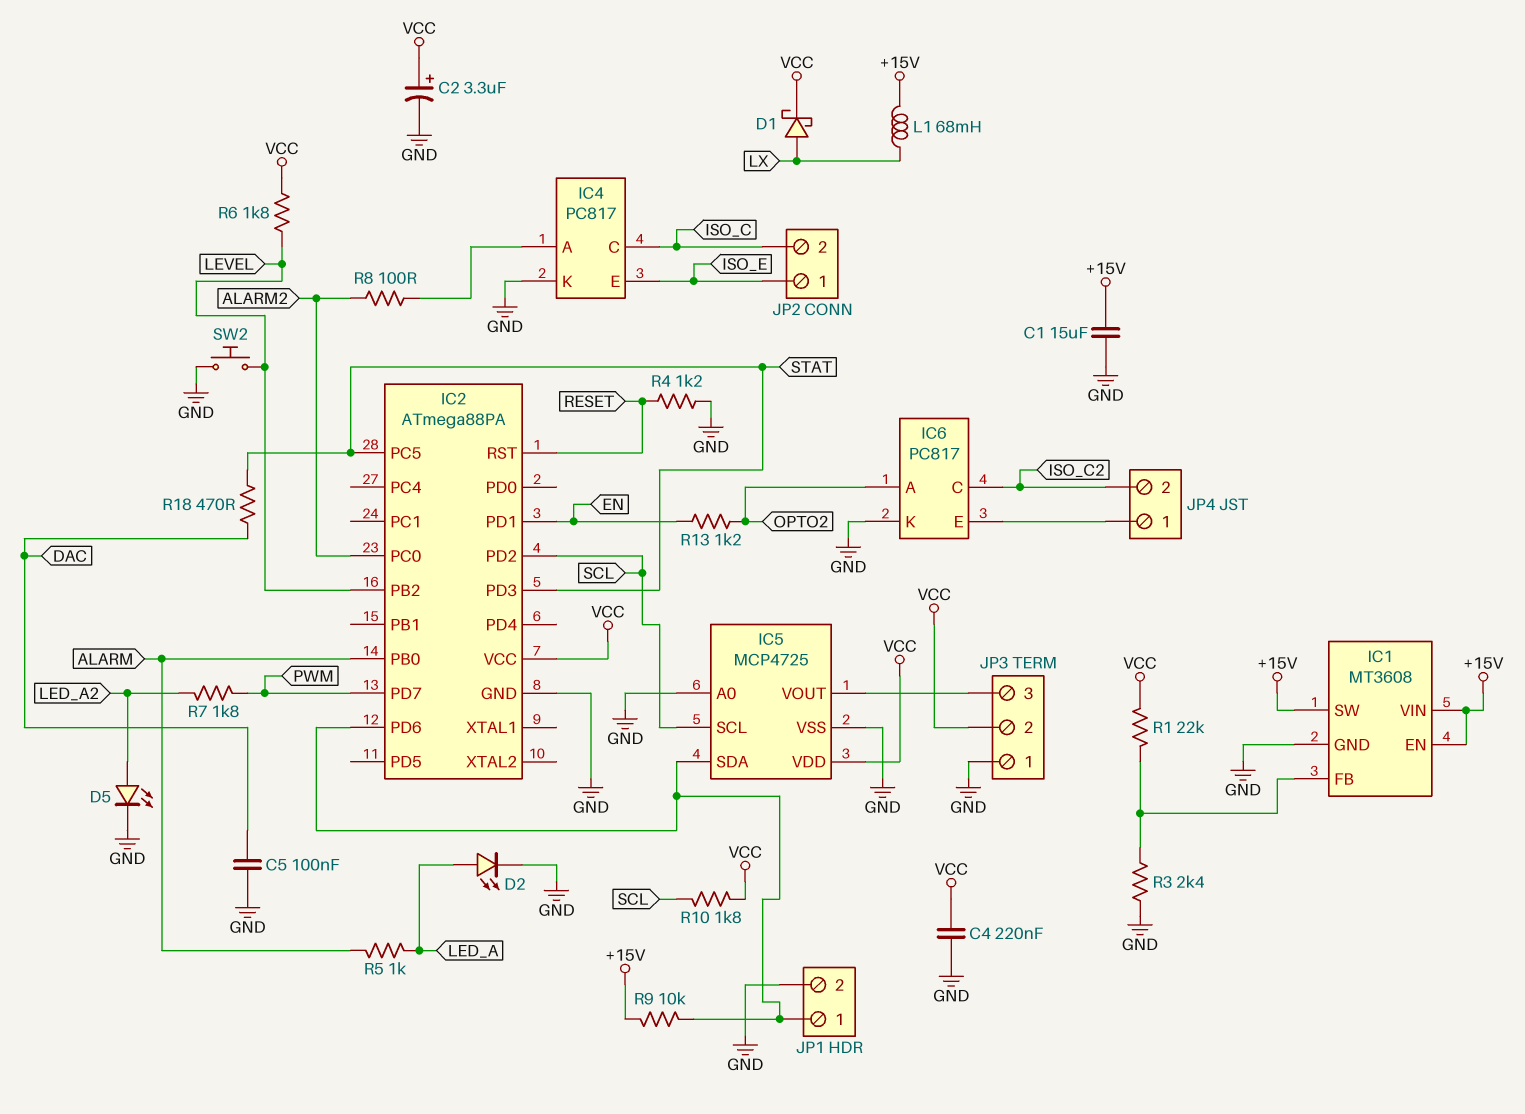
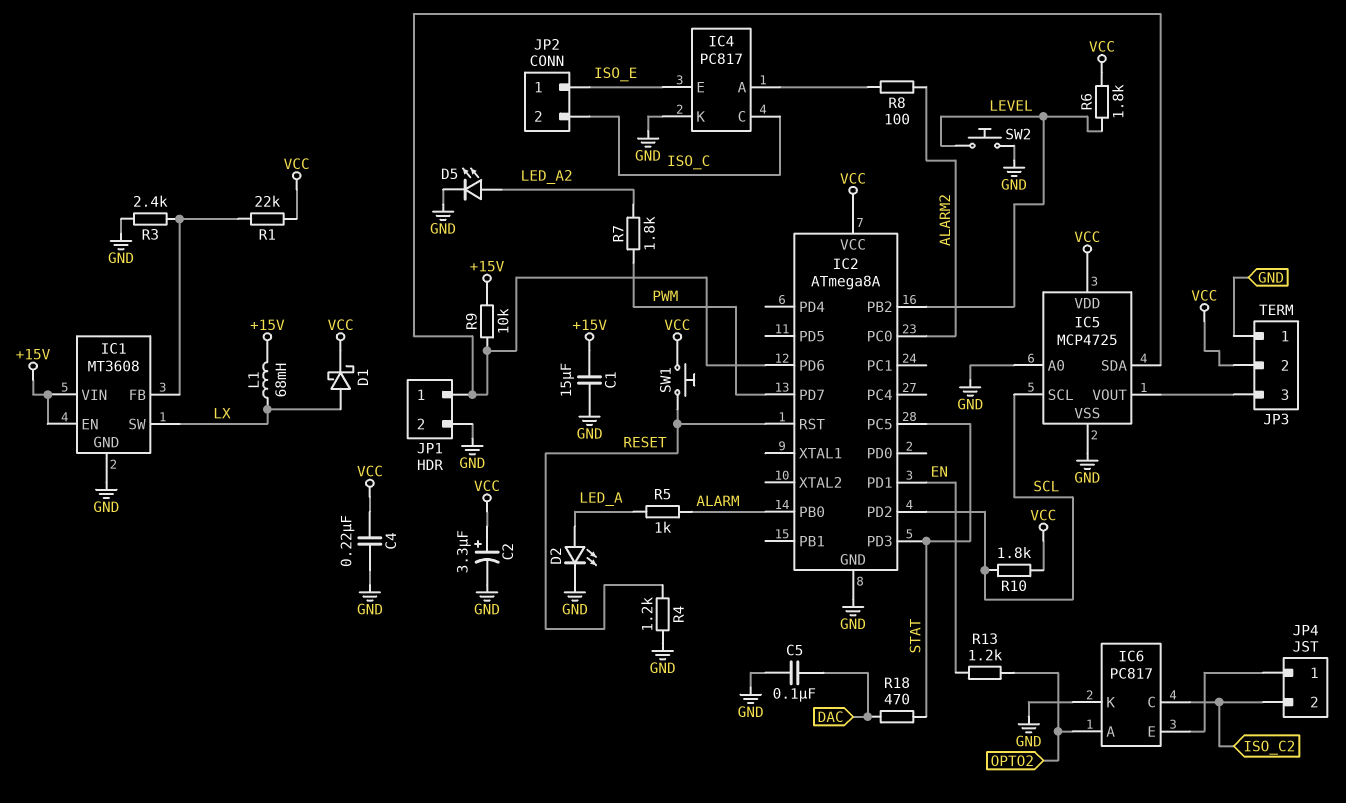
IC1 pin SW: +15V -> LX
IC2: ATmega88PA -> ATmega8A
SW1: none -> button (RESET, VCC)

